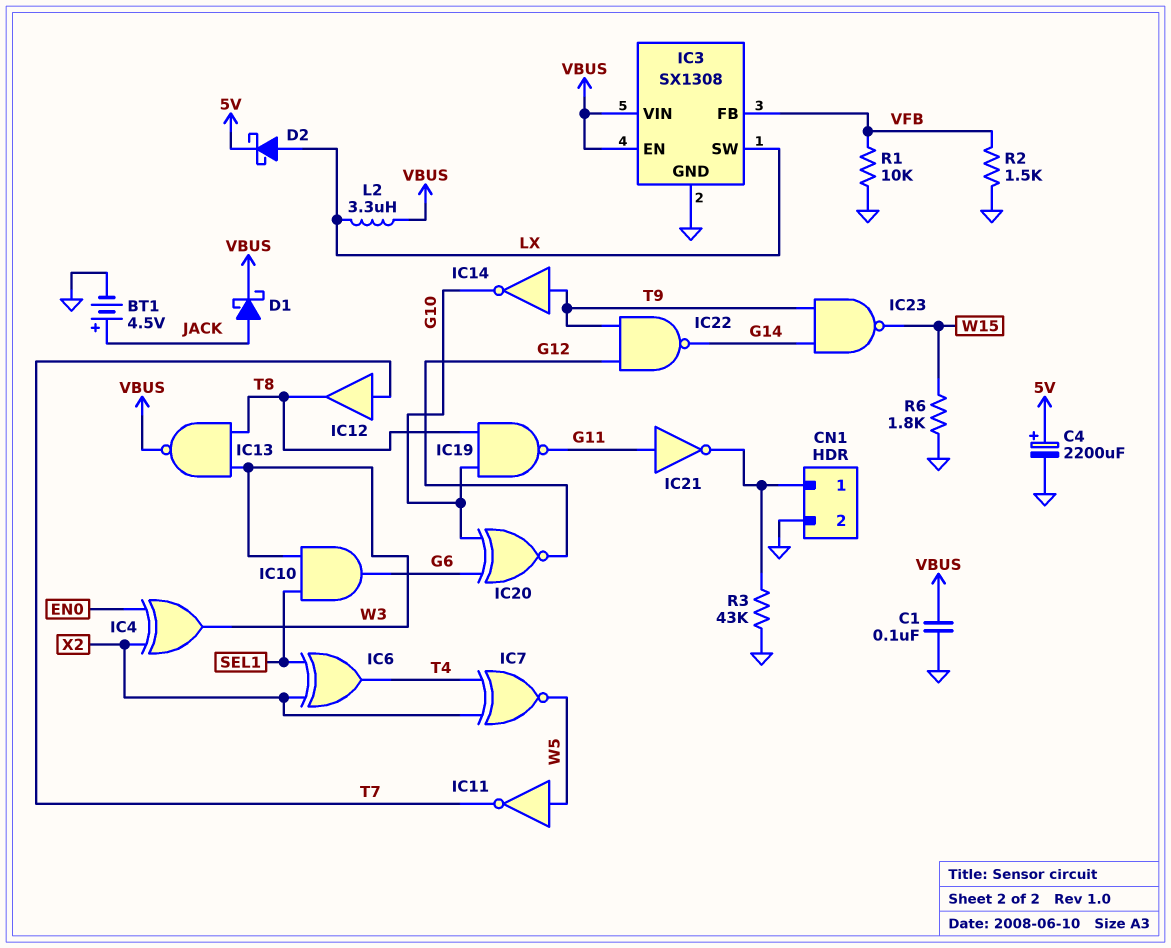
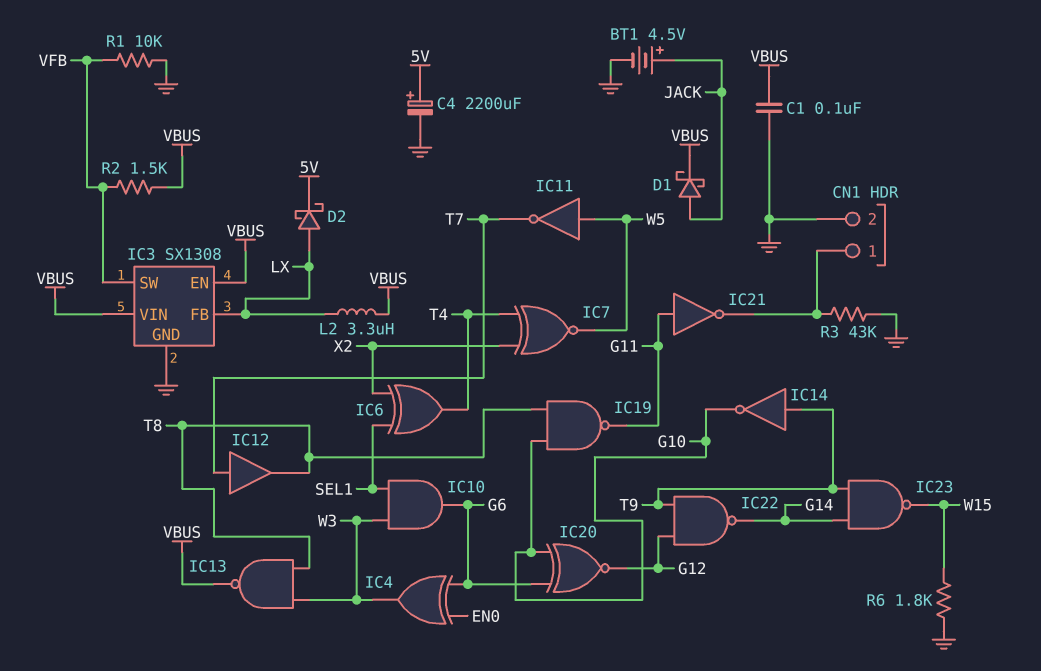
IC3 pin FB: VFB -> LX
IC3 pin SW: LX -> VFB
IC4: XOR (in EN0, in X2, out W3) -> XOR (in EN0, in G6, out W3)
R2: 1.5k (GND, VFB) -> 1.5k (VBUS, VFB)

